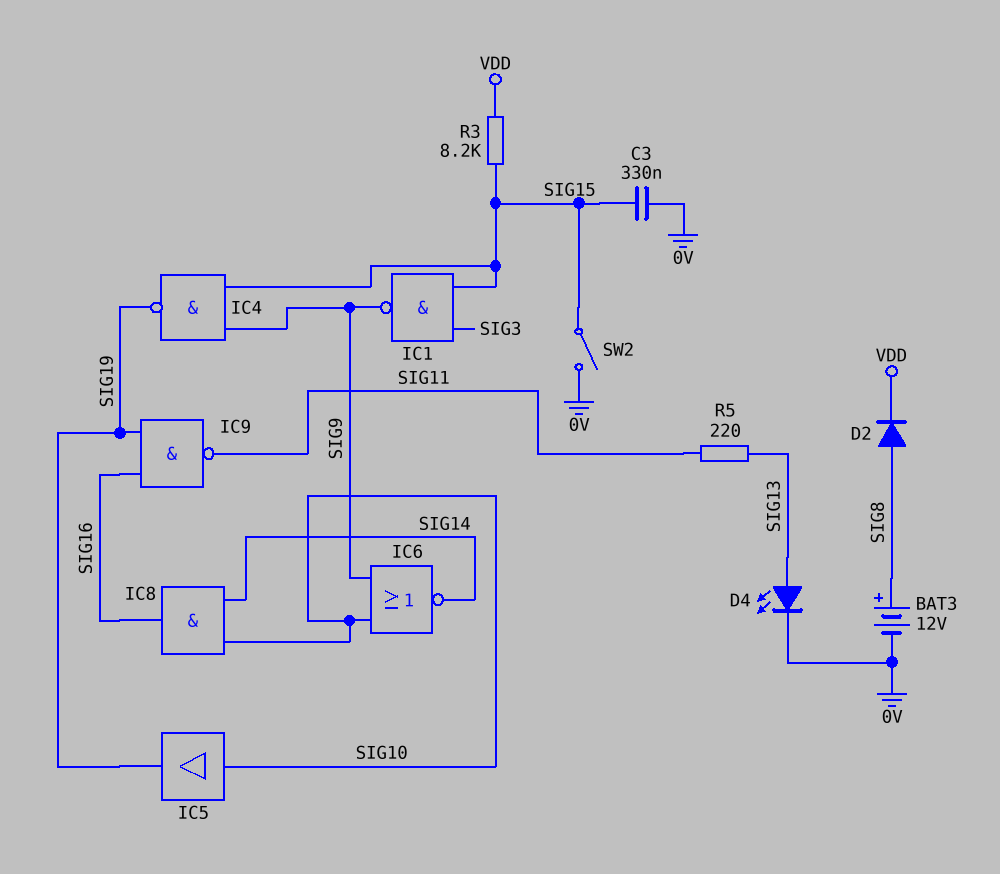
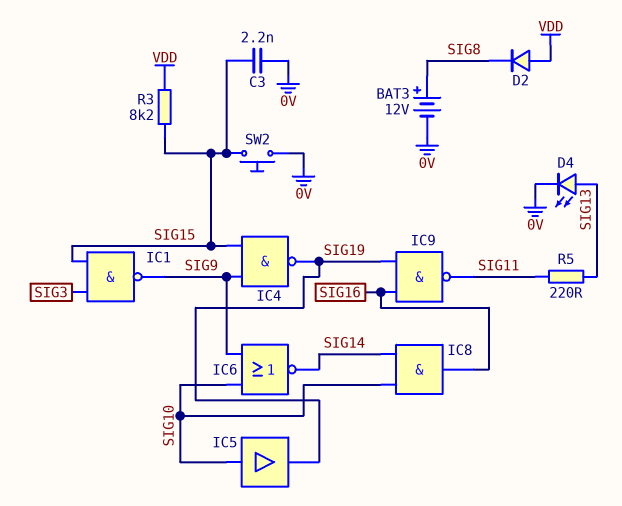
C3: 330nF (0V, SIG15) -> 2.2nF (0V, SIG15)
D2: diode (A SIG8, K VDD) -> diode (A VDD, K SIG8)
SW2: switch (0V, SIG15) -> button (0V, SIG15)

